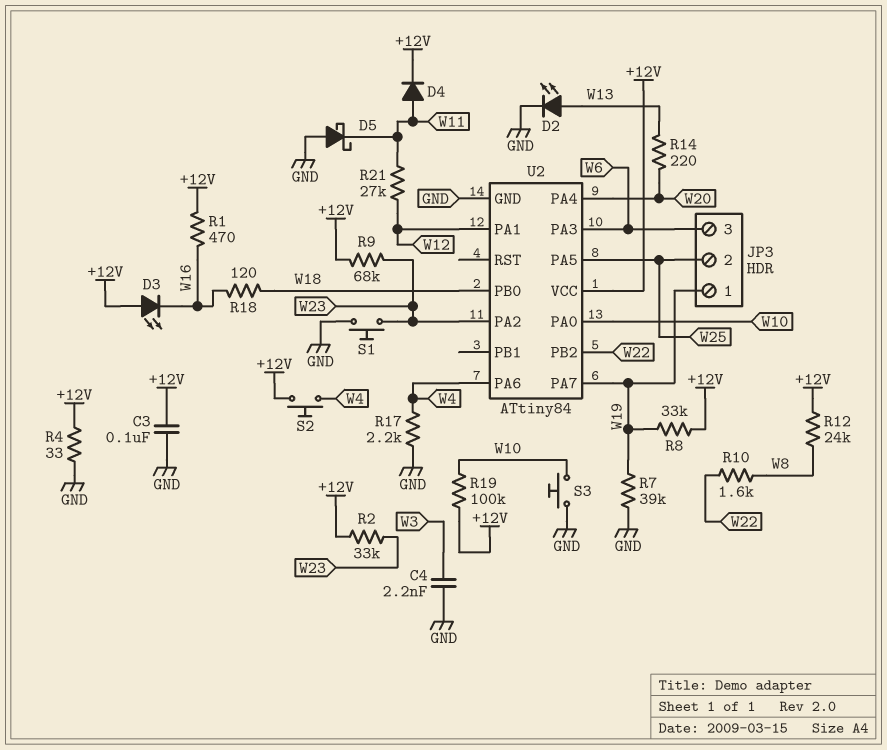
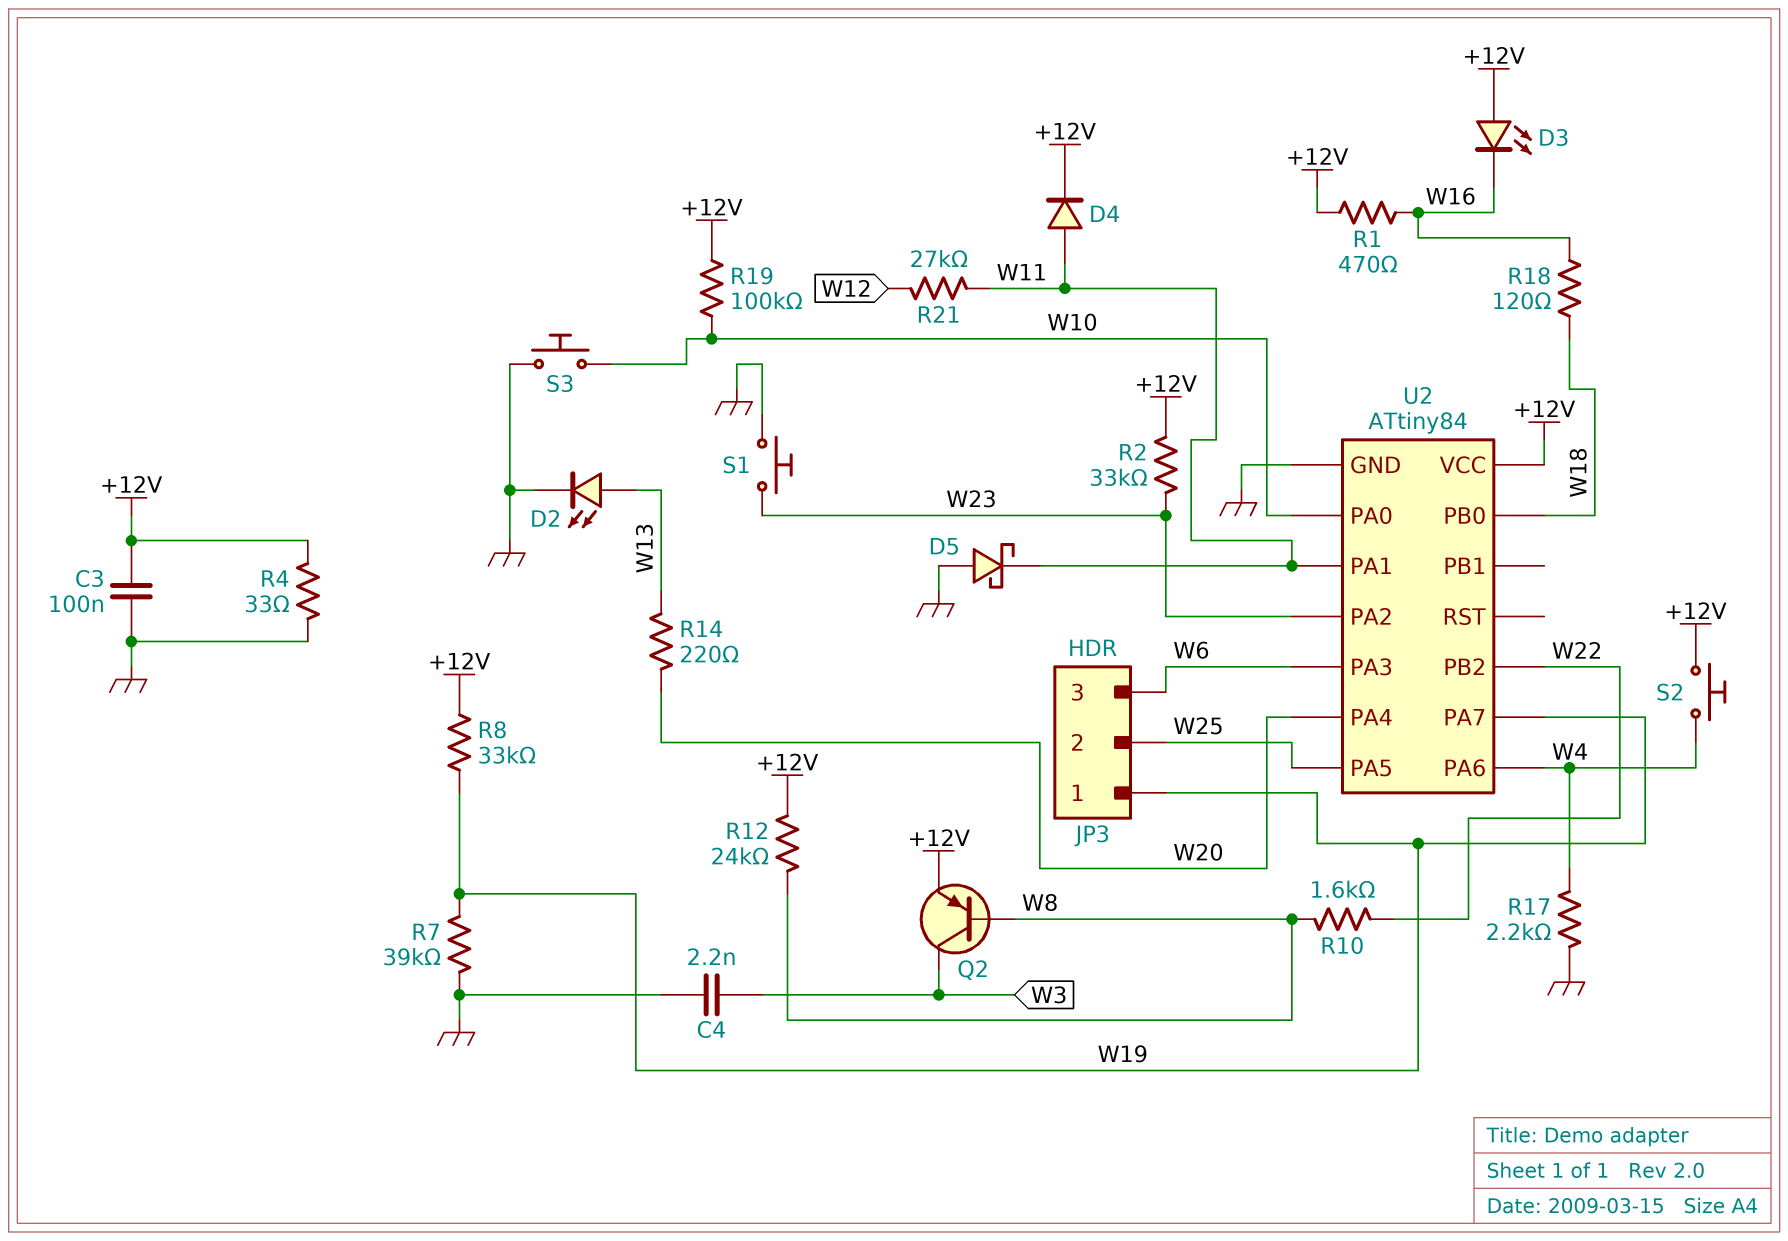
Q2: none -> PNP (B W8, C W3, E +12V)
R9: 68k (+12V, W23) -> none
U2 pin PA1: W12 -> W11

